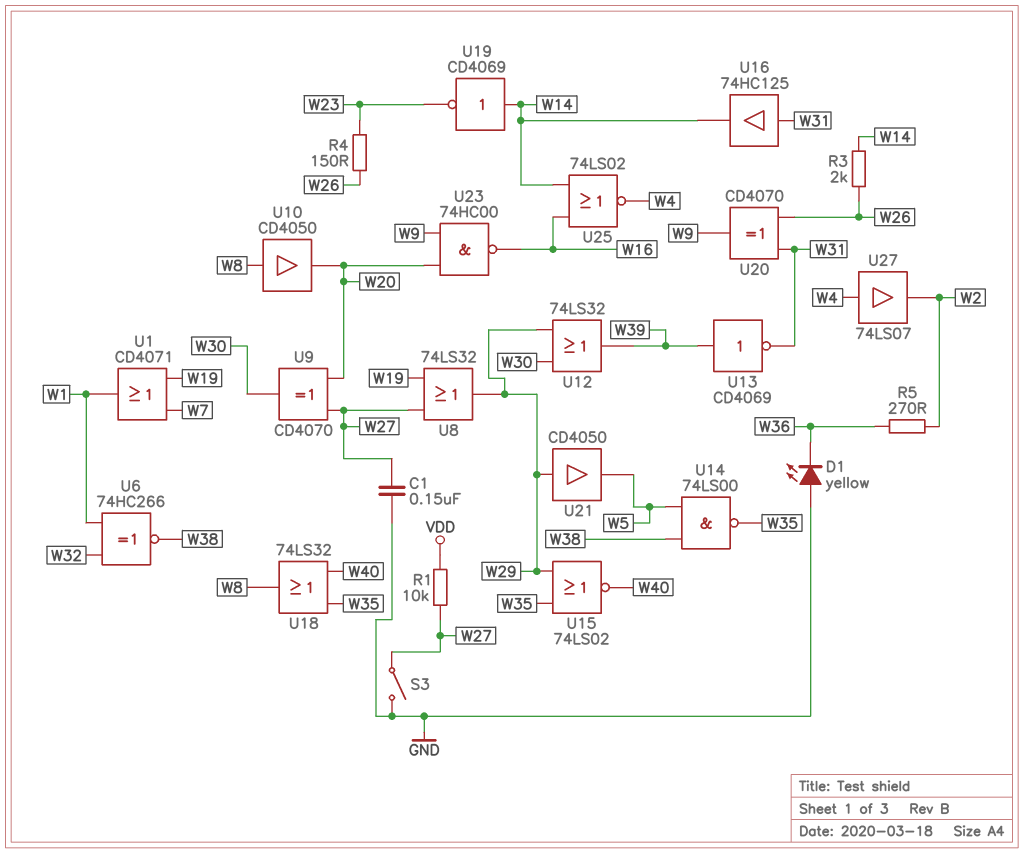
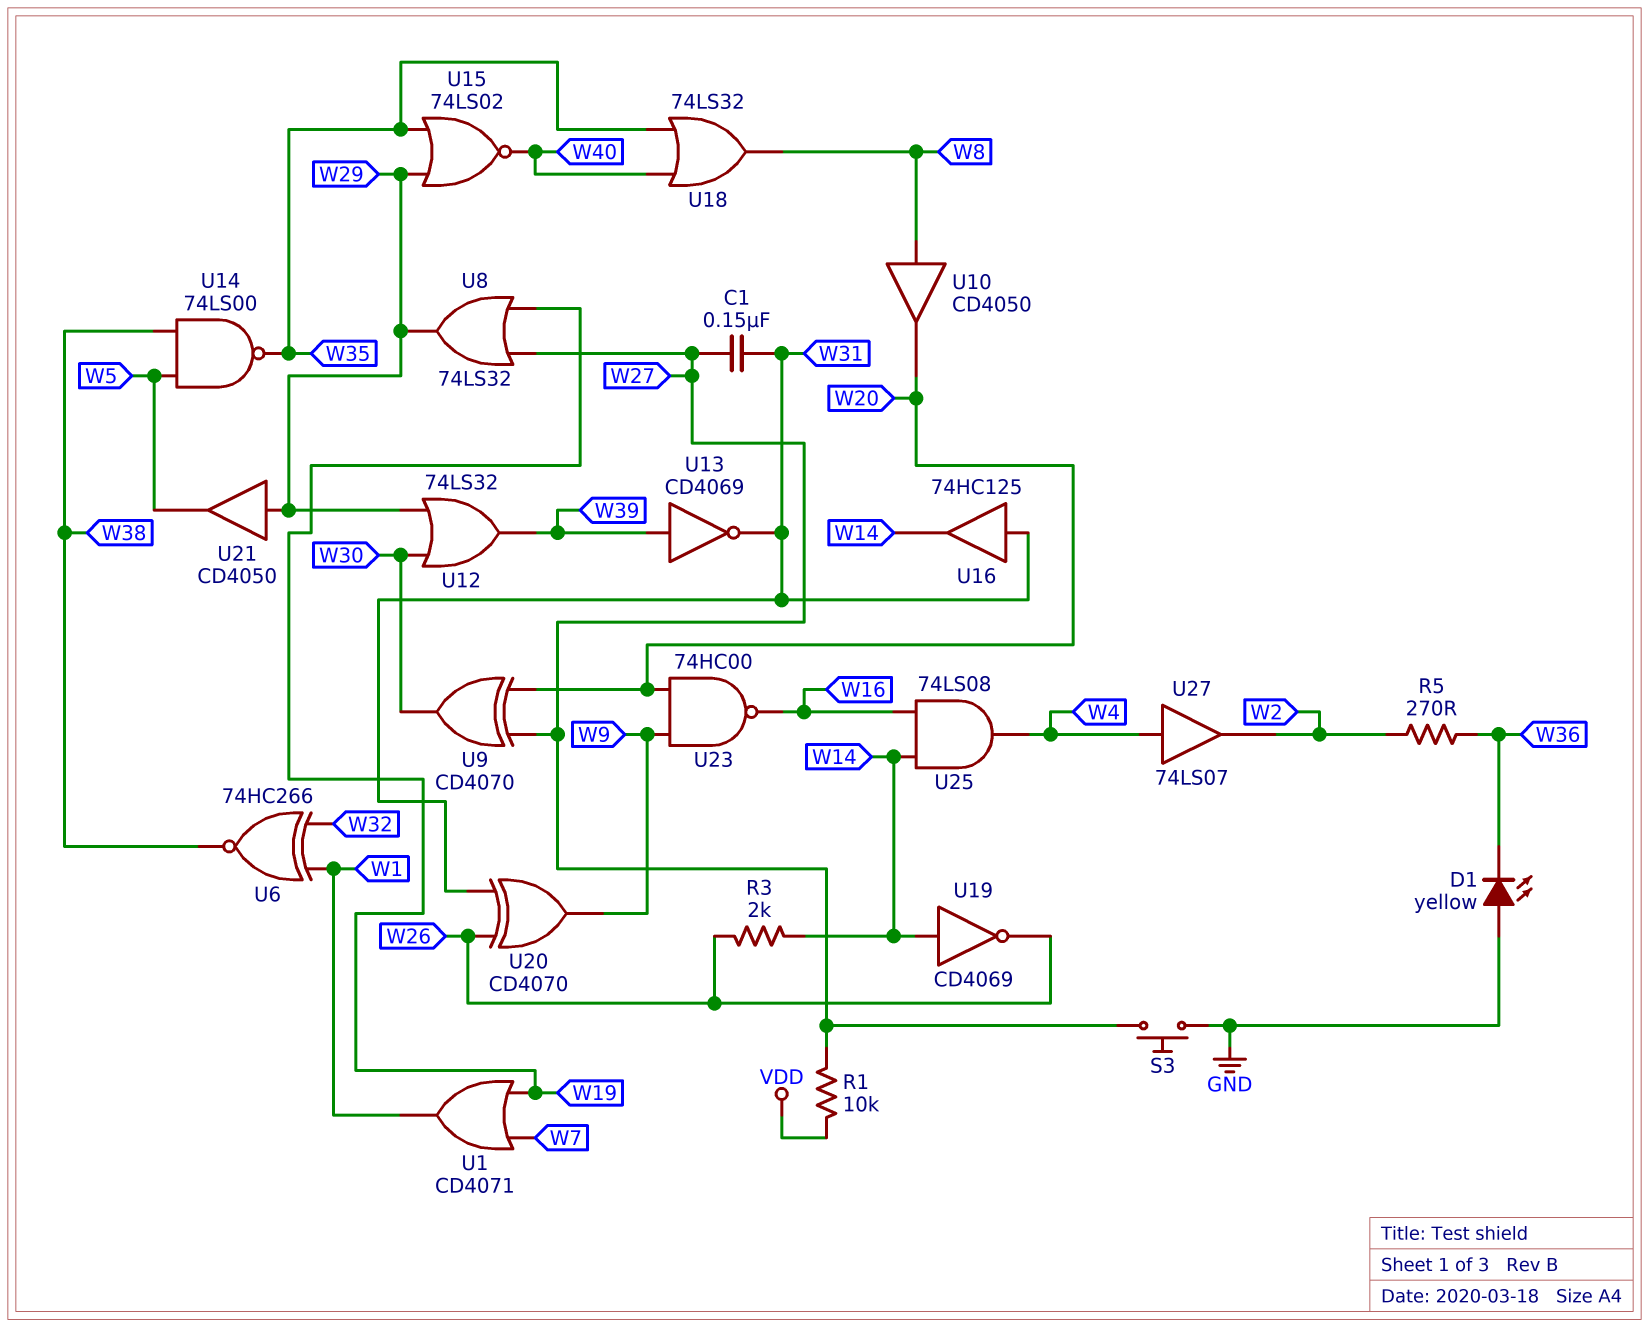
C1: 150nF (GND, W27) -> 150nF (W27, W31)
R4: 150 (W23, W26) -> none
S3: switch (GND, W27) -> button (GND, W27)
U19: NOT CD4069 (in W14, out W23) -> NOT CD4069 (in W14, out W26)
U25: NOR 74LS02 (in W14, in W16, out W4) -> AND 74LS08 (in W14, in W16, out W4)

